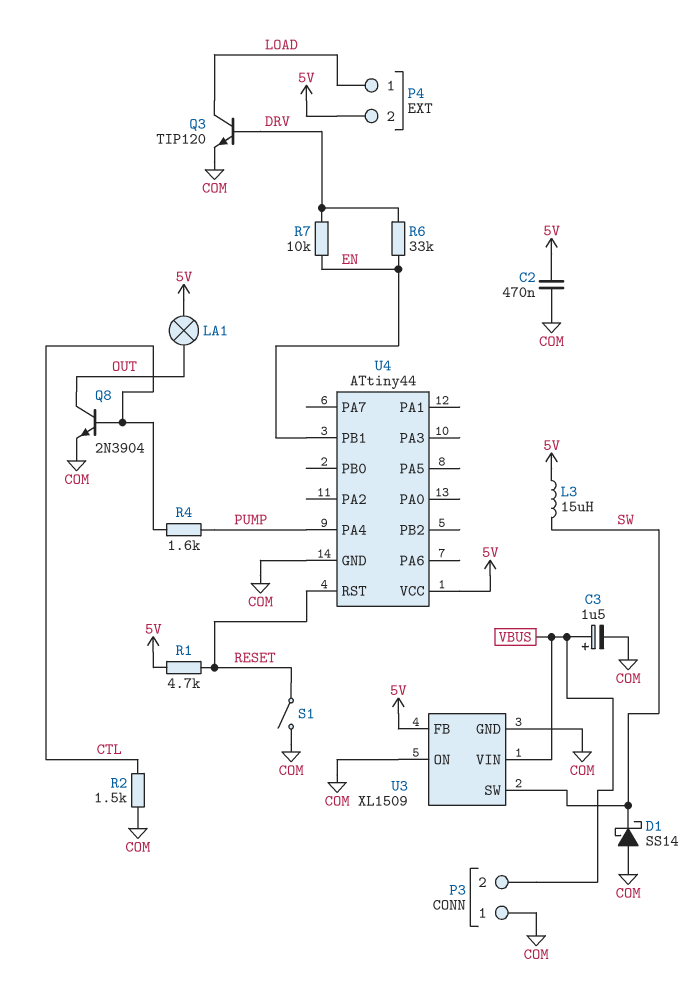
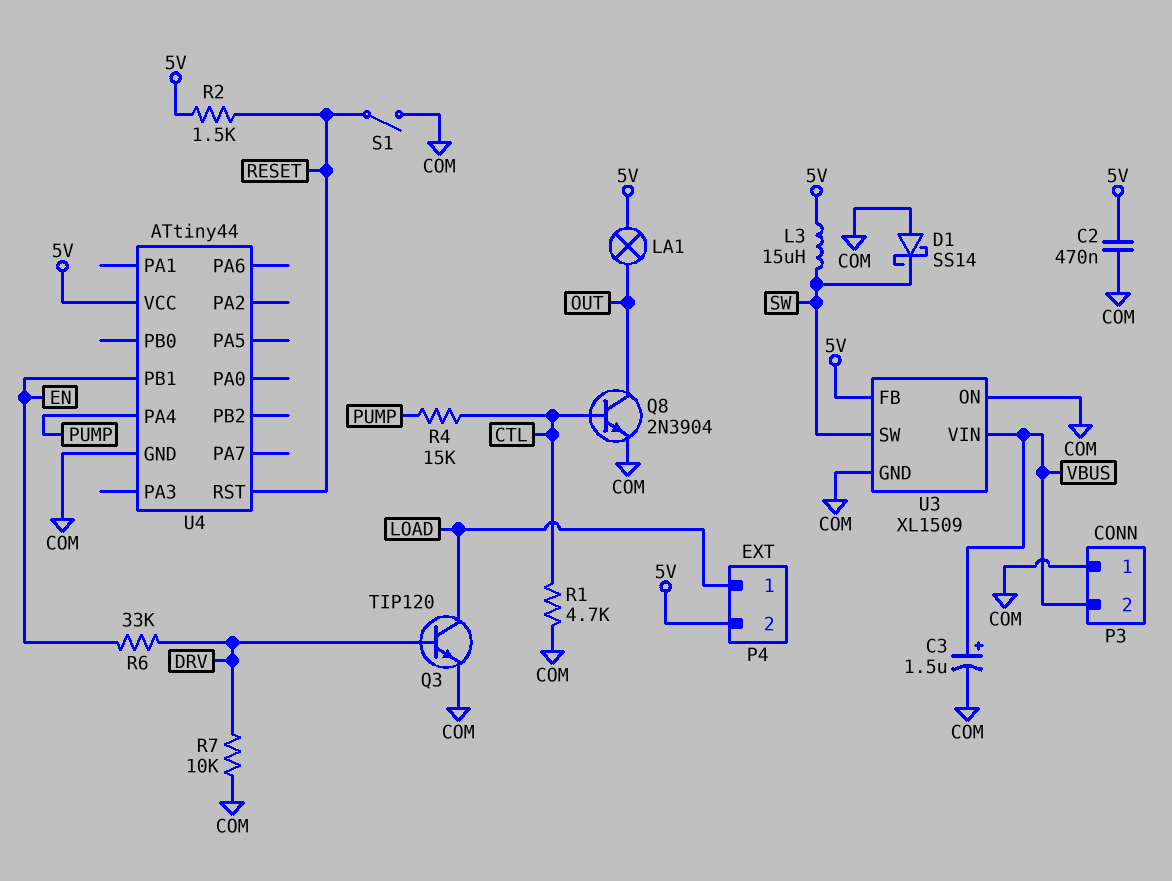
R1: 4.7k (5V, RESET) -> 4.7k (COM, CTL)
R2: 1.5k (COM, CTL) -> 1.5k (5V, RESET)
R4: 1.6k (CTL, PUMP) -> 15k (CTL, PUMP)
R7: 10k (DRV, EN) -> 10k (COM, DRV)

